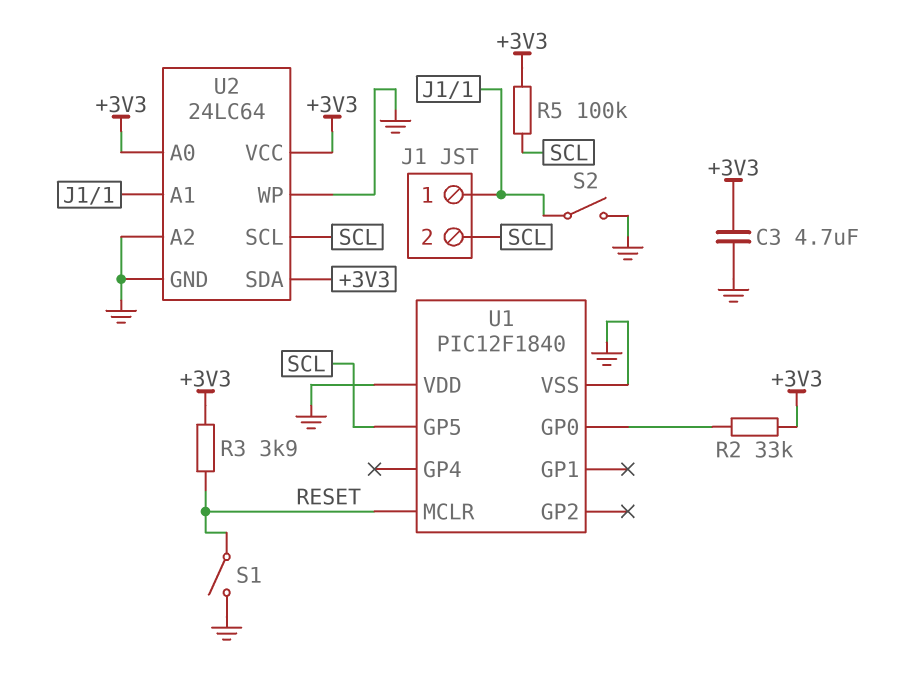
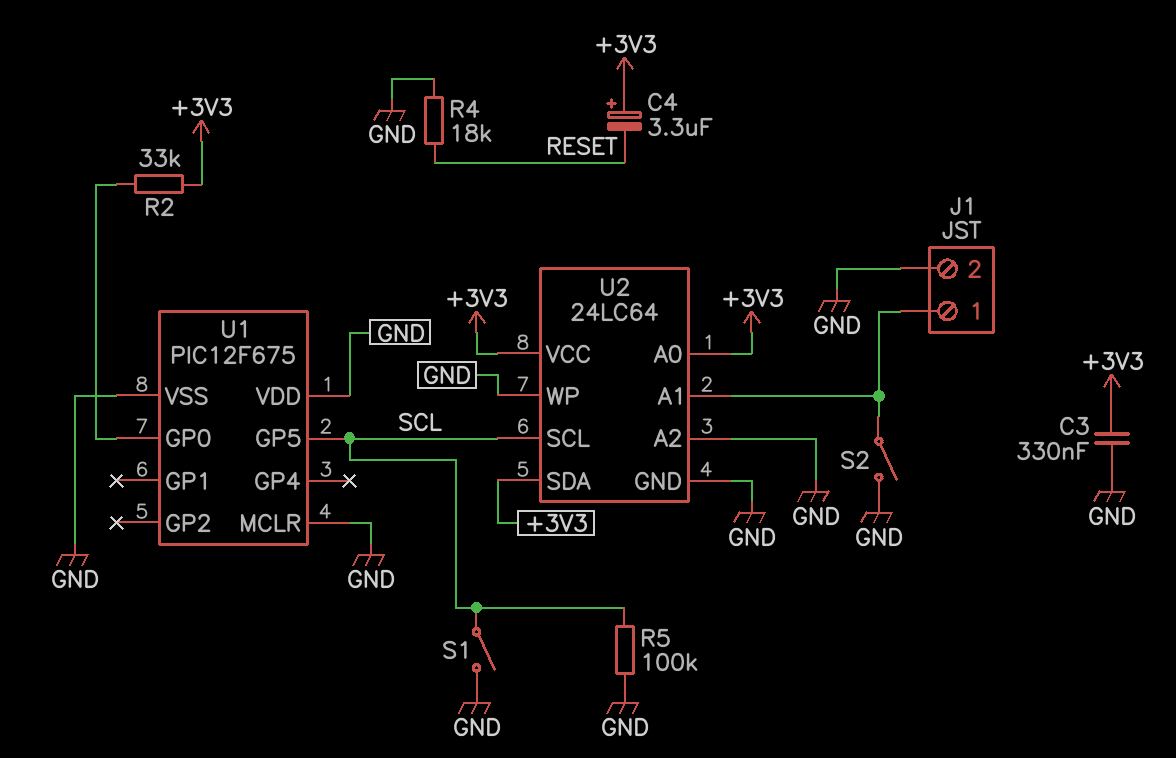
C3: 4.7uF (+3V3, GND) -> 330nF (+3V3, GND)
C4: none -> 3.3uF (plus +3V3, minus RESET)
J1 pin 2: SCL -> GND
R3: 3.9k (+3V3, RESET) -> none
R4: none -> 18k (GND, RESET)
R5: 100k (+3V3, SCL) -> 100k (GND, SCL)
S1: switch (GND, RESET) -> switch (GND, SCL)
U1: PIC12F1840 -> PIC12F675
U1 pin MCLR: RESET -> GND

